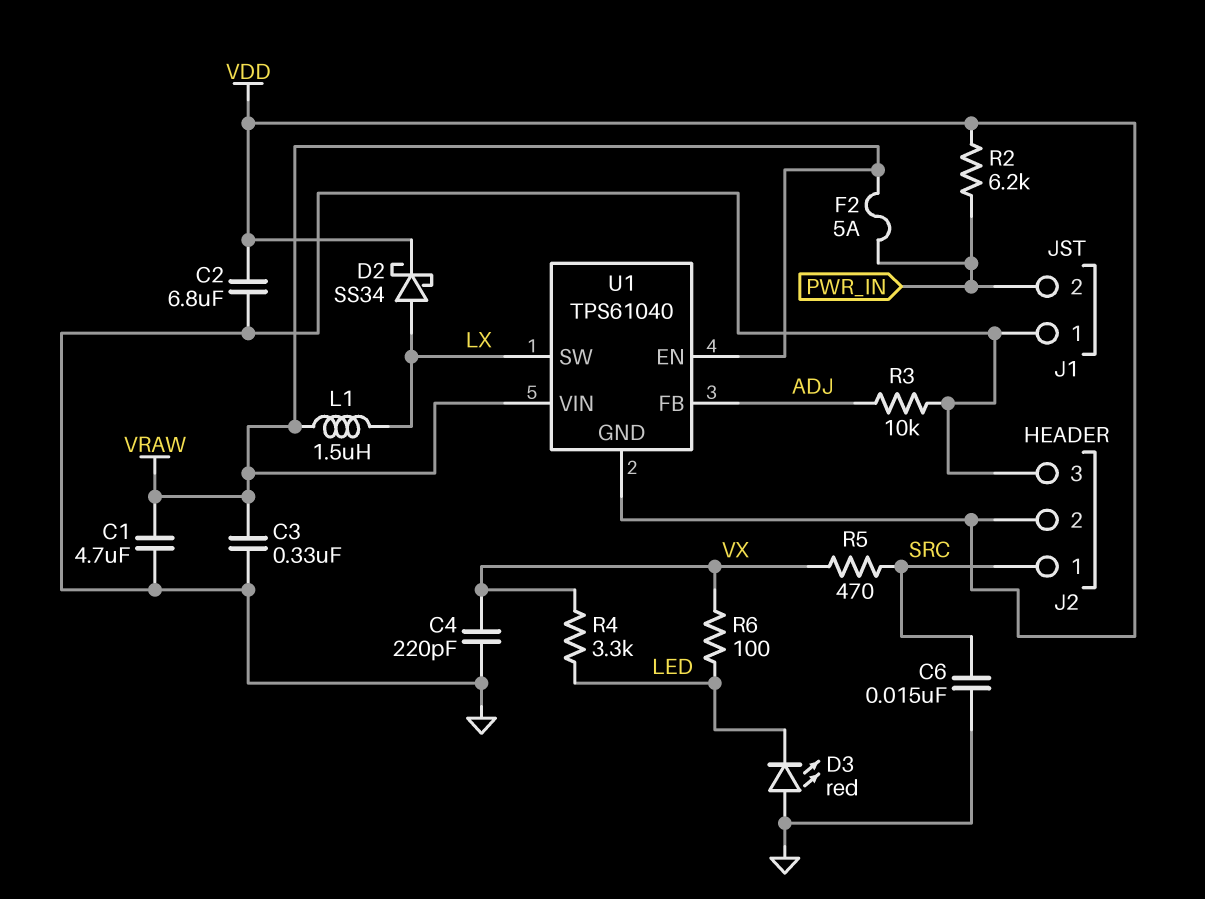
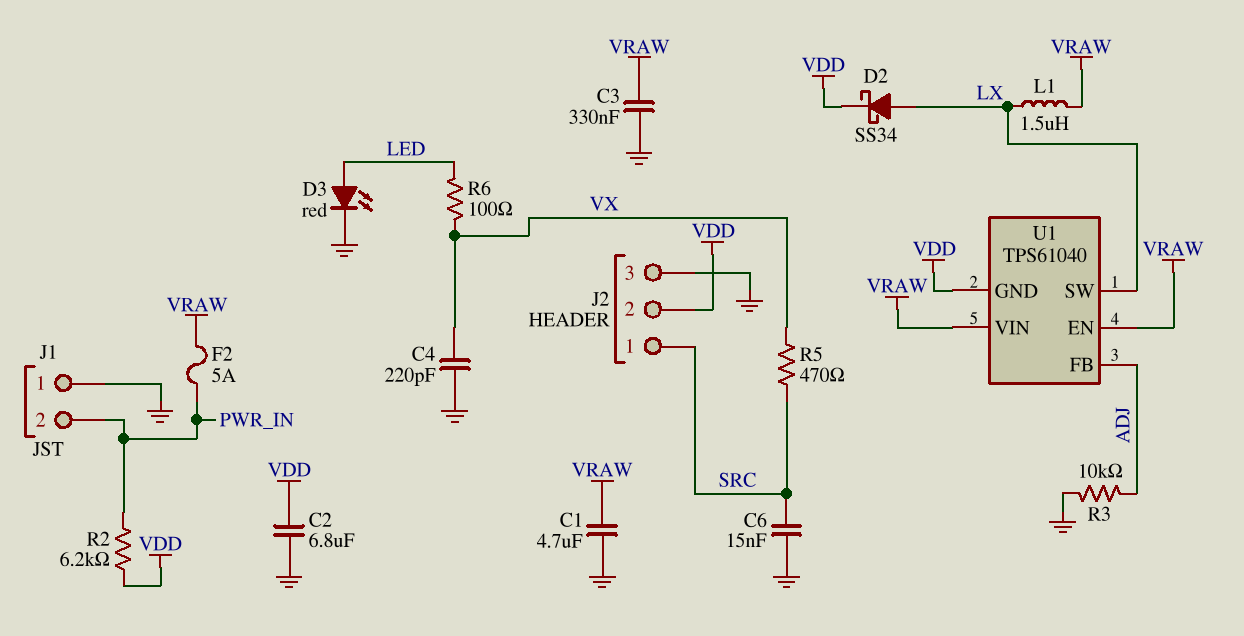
D3: LED red (A GND, K LED) -> LED red (A LED, K GND)
R4: 3.3k (LED, VX) -> none

